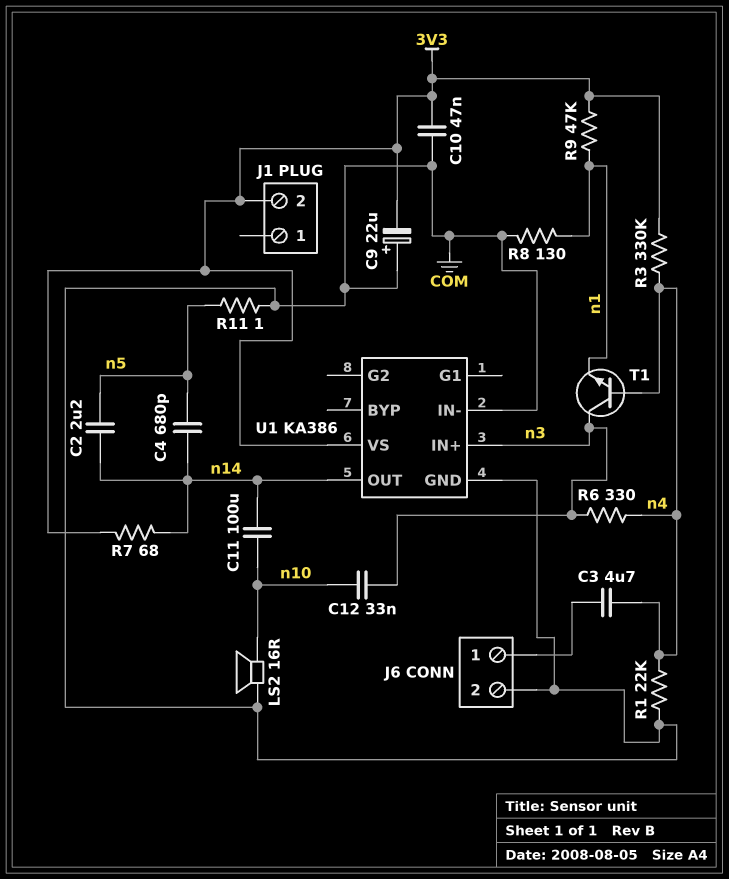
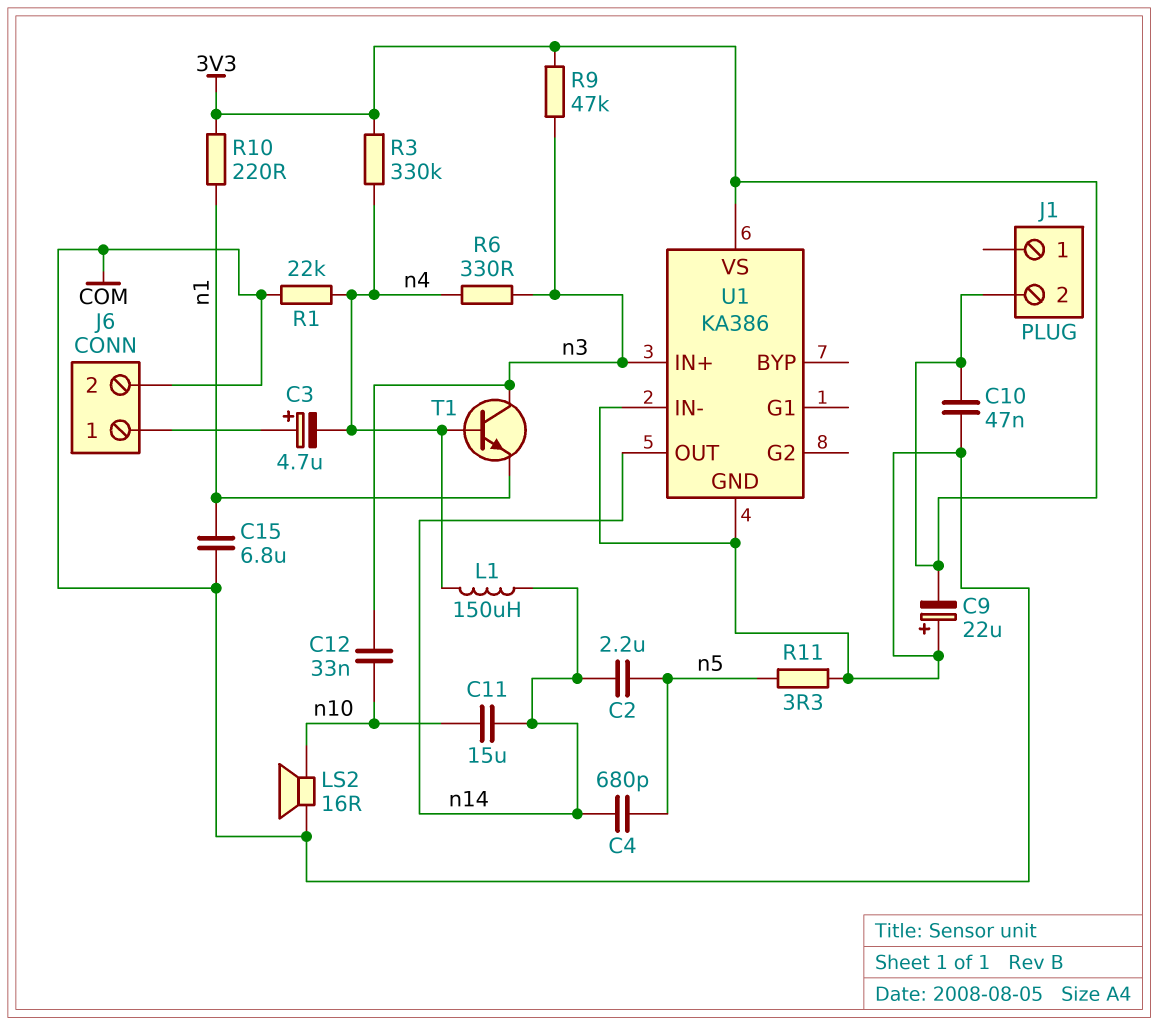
C3: 4.7uF (J6/1, n4) -> 4.7uF (plus J6/1, minus n4)
C11: 100uF (n10, n14) -> 15uF (n10, n14)
C15: none -> 6.8uF (COM, n1)
L1: none -> 150uH (n4, n14)
R7: 68 (3V3, n14) -> none
R8: 130 (COM, n1) -> none
R9: 47k (3V3, n1) -> 47k (3V3, n3)
R10: none -> 220 (3V3, n1)
R11: 1 (COM, n5) -> 3.3 (COM, n5)

